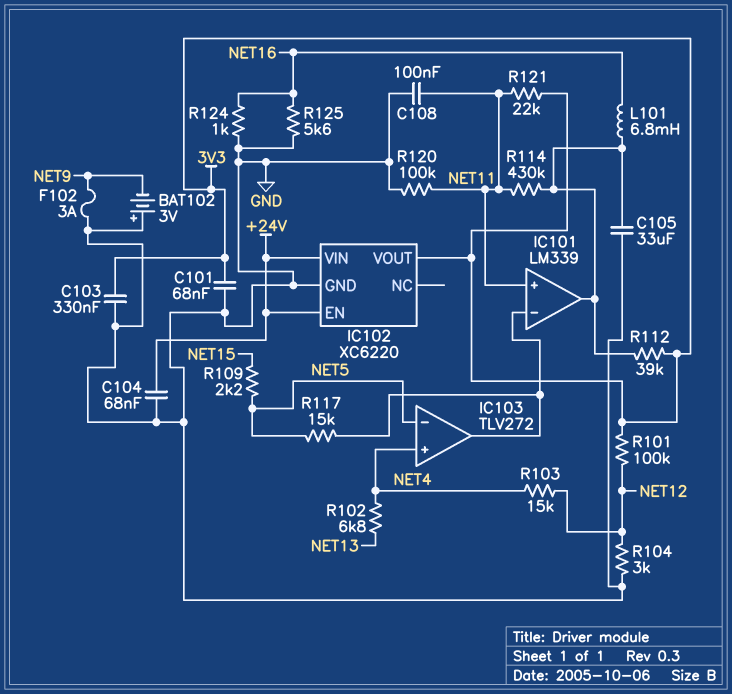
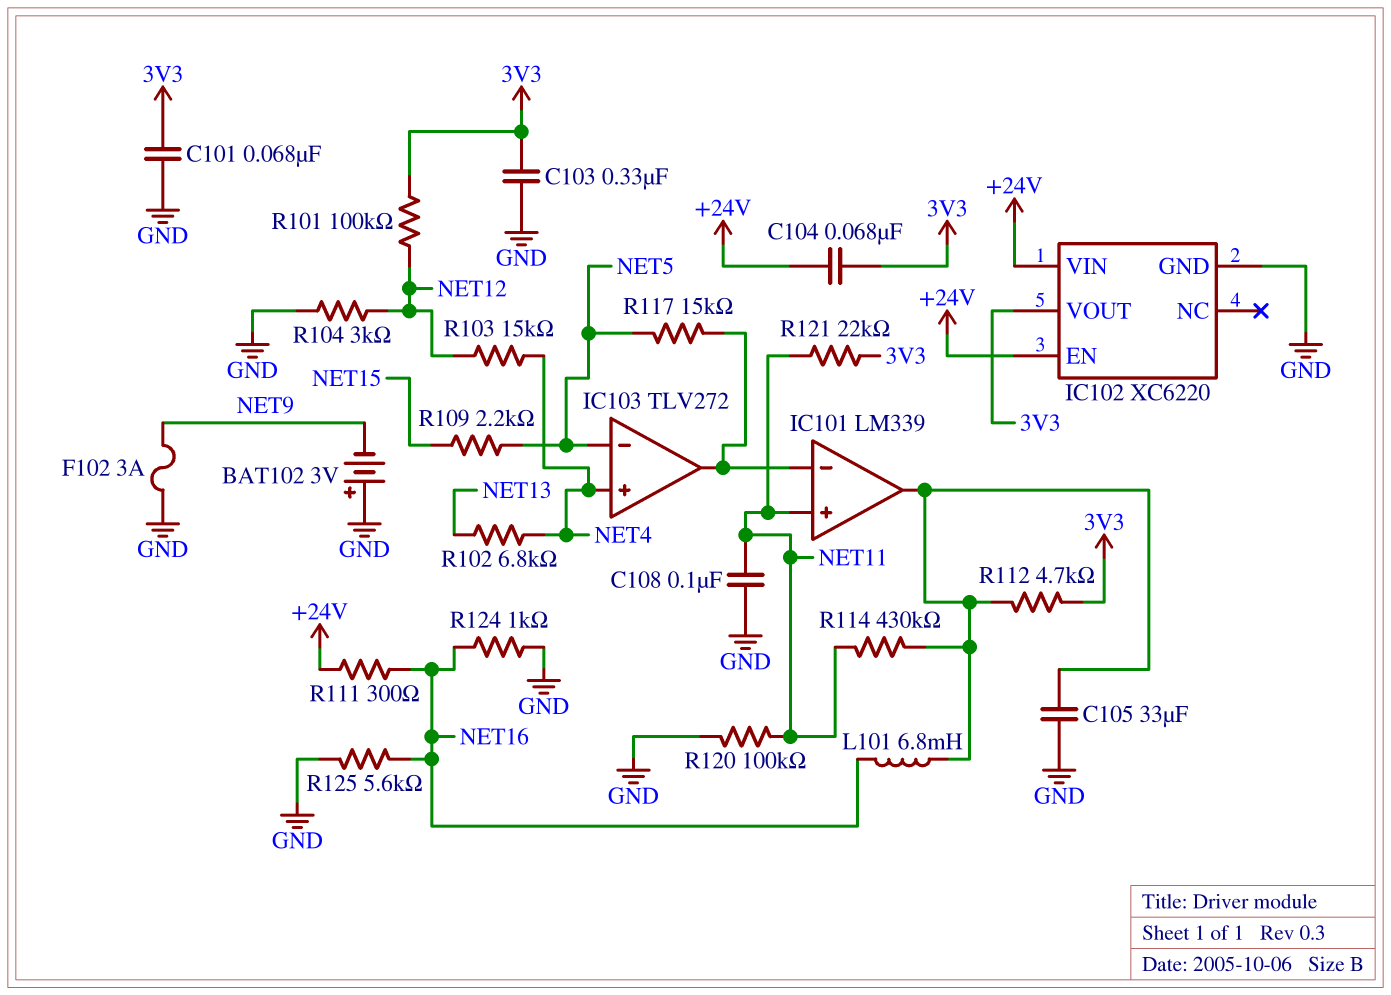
C104: 68nF (+24V, GND) -> 68nF (+24V, 3V3)
R111: none -> 300 (+24V, NET16)
R112: 39k (3V3, IC101/out) -> 4.7k (3V3, IC101/out)

